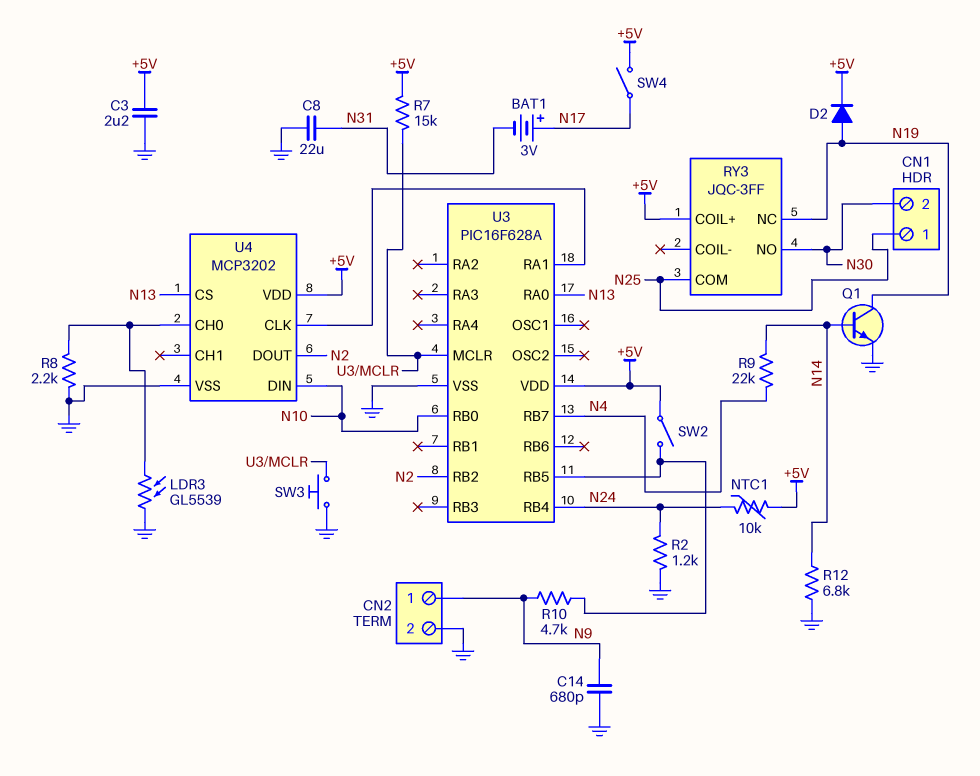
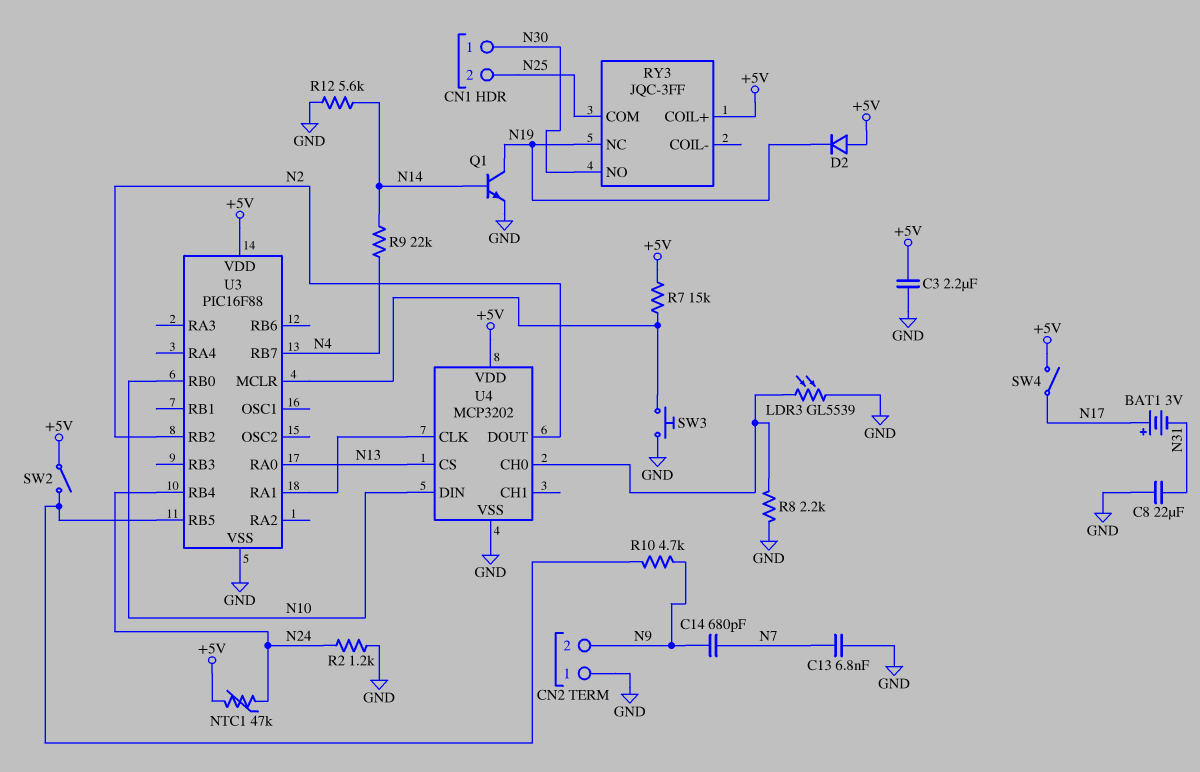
C13: none -> 6.8nF (GND, N7)
C14: 680pF (GND, N9) -> 680pF (N7, N9)
CN1 pin 1: N25 -> N30
CN1 pin 2: N30 -> N25
CN2 pin 1: N9 -> GND
CN2 pin 2: GND -> N9
D2: diode (A N19, K +5V) -> diode (A +5V, K N19)
NTC1: 10k (+5V, N24) -> 47k (+5V, N24)
R12: 6.8k (GND, N14) -> 5.6k (GND, N14)
U3: PIC16F628A -> PIC16F88

